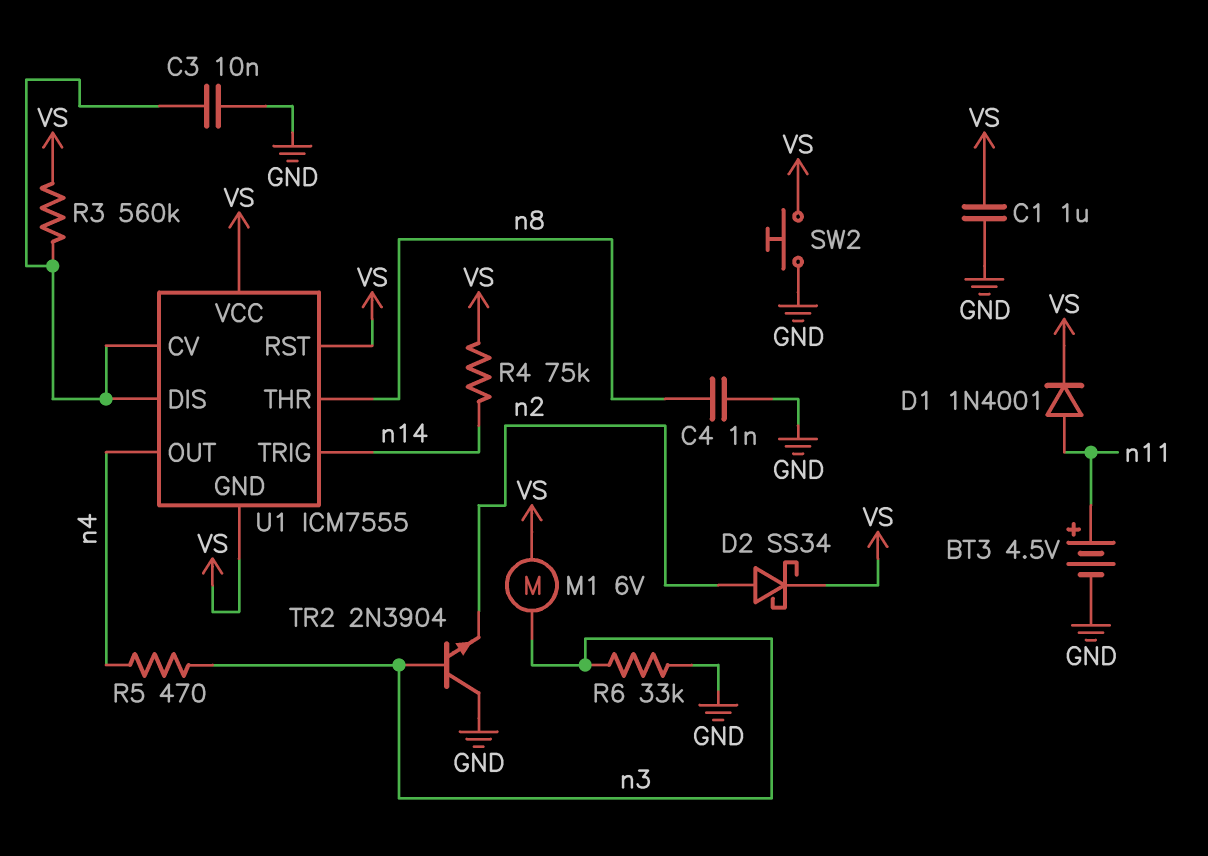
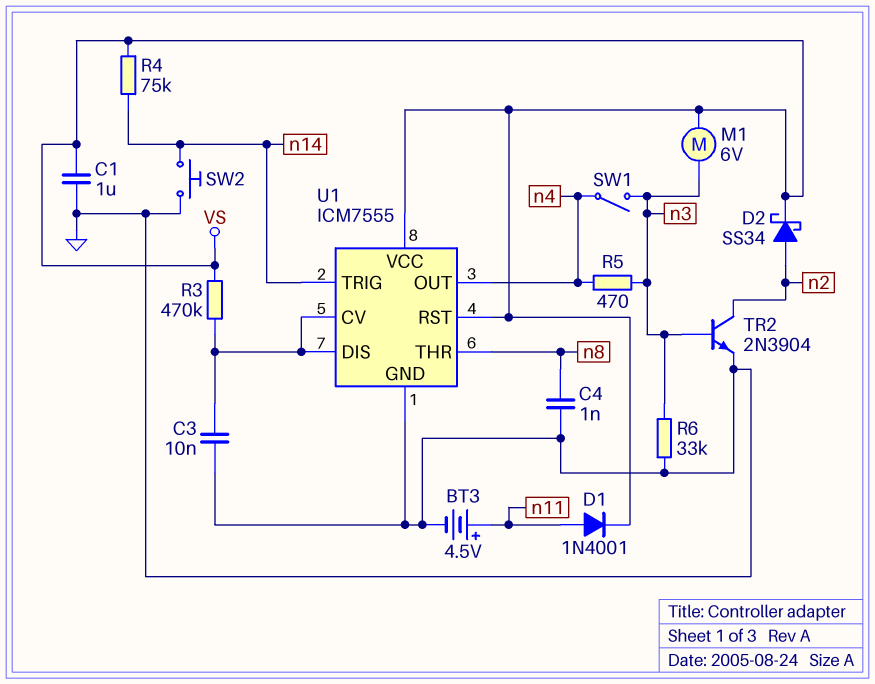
R3: 560k (U1/CV, VS) -> 470k (U1/CV, VS)
SW1: none -> switch (n3, n4)
SW2: button (GND, VS) -> button (GND, n14)
TR2: NPN 2N3904 (B n3, C GND, E n2) -> NPN 2N3904 (B n3, C n2, E GND)
U1 pin GND: VS -> GND

